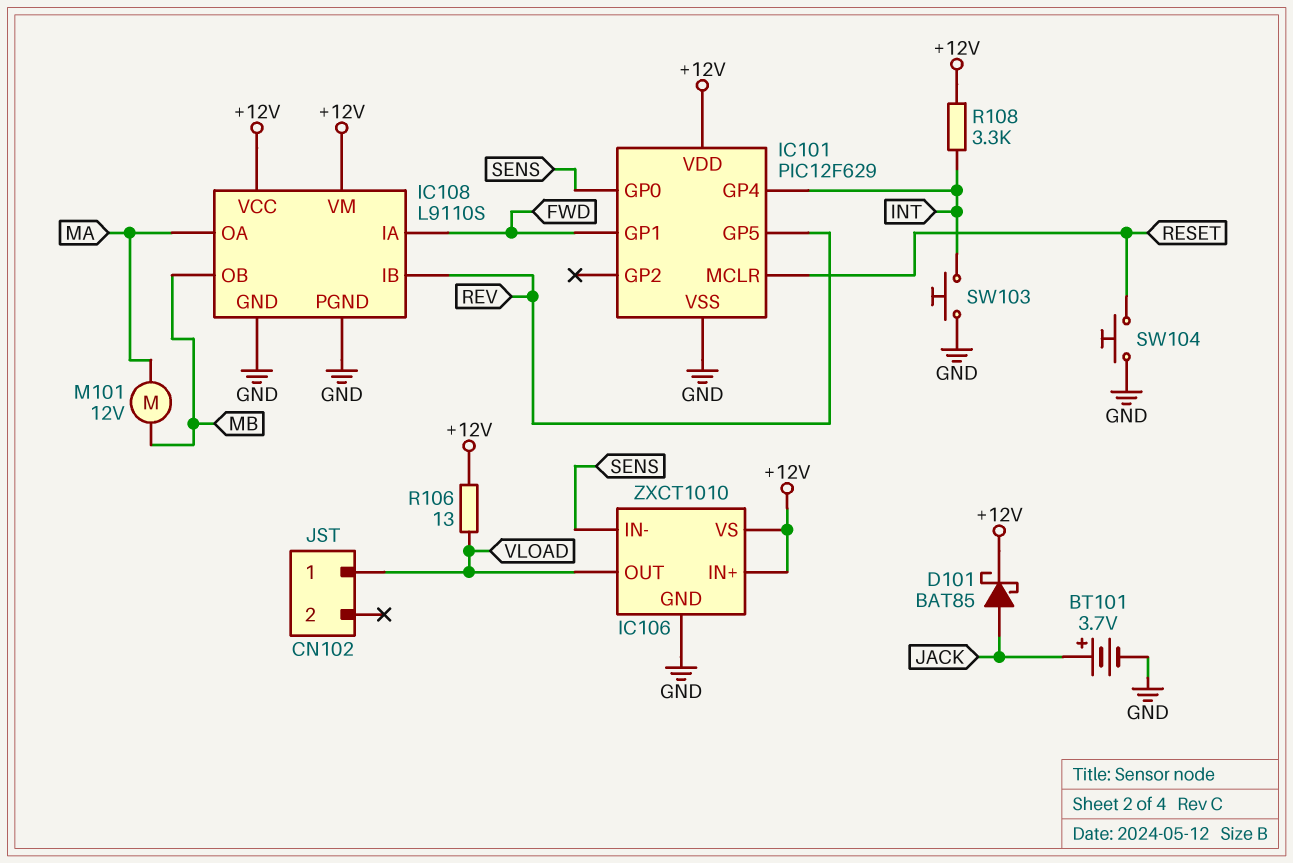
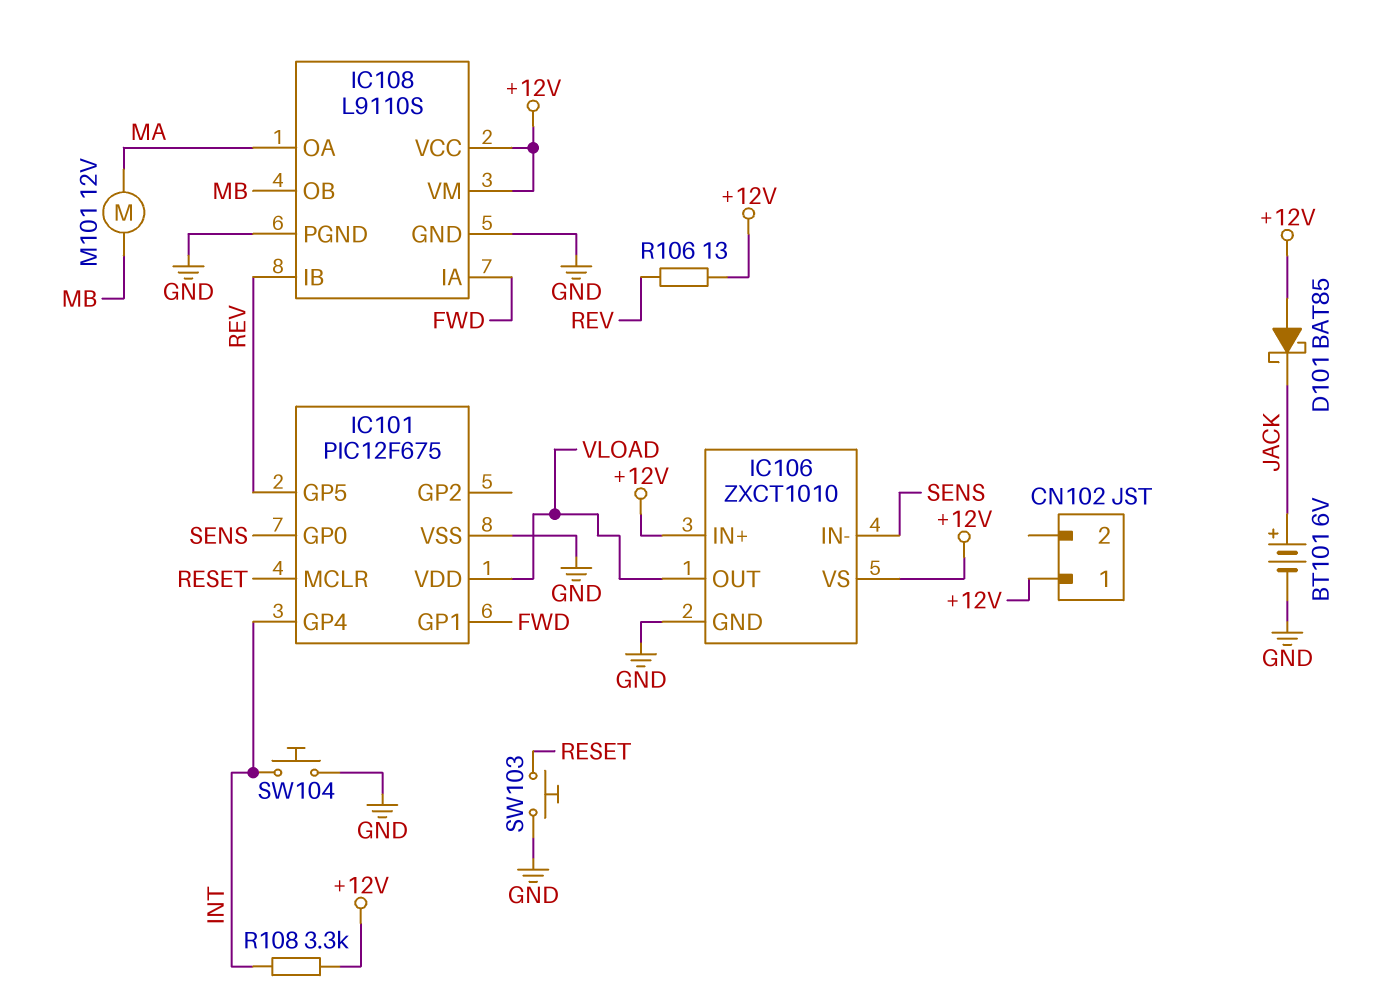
BT101: 3.7V (plus JACK, minus GND) -> 6V (plus JACK, minus GND)
CN102 pin 1: VLOAD -> +12V
D101: schottky BAT85 (A JACK, K +12V) -> schottky BAT85 (A +12V, K JACK)
IC101: PIC12F629 -> PIC12F675
IC101 pin VDD: +12V -> VLOAD
R106: 13 (+12V, VLOAD) -> 13 (+12V, REV)
SW103: button (GND, INT) -> button (GND, RESET)
SW104: button (GND, RESET) -> button (GND, INT)

